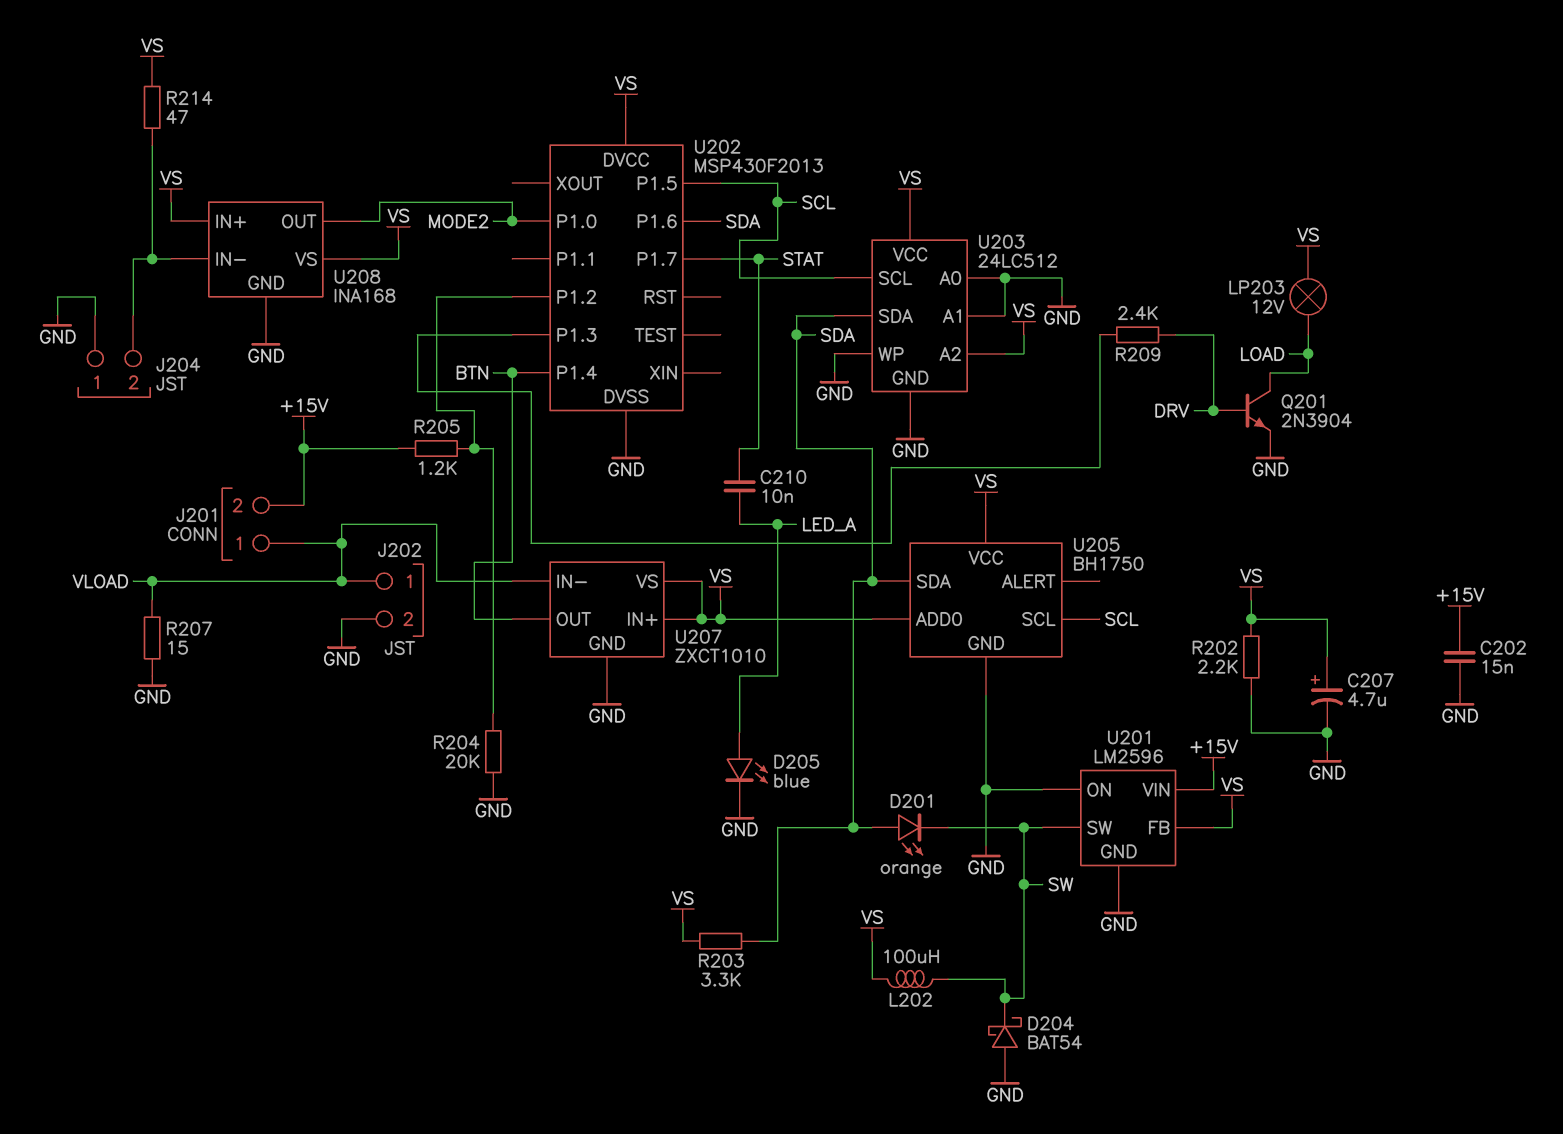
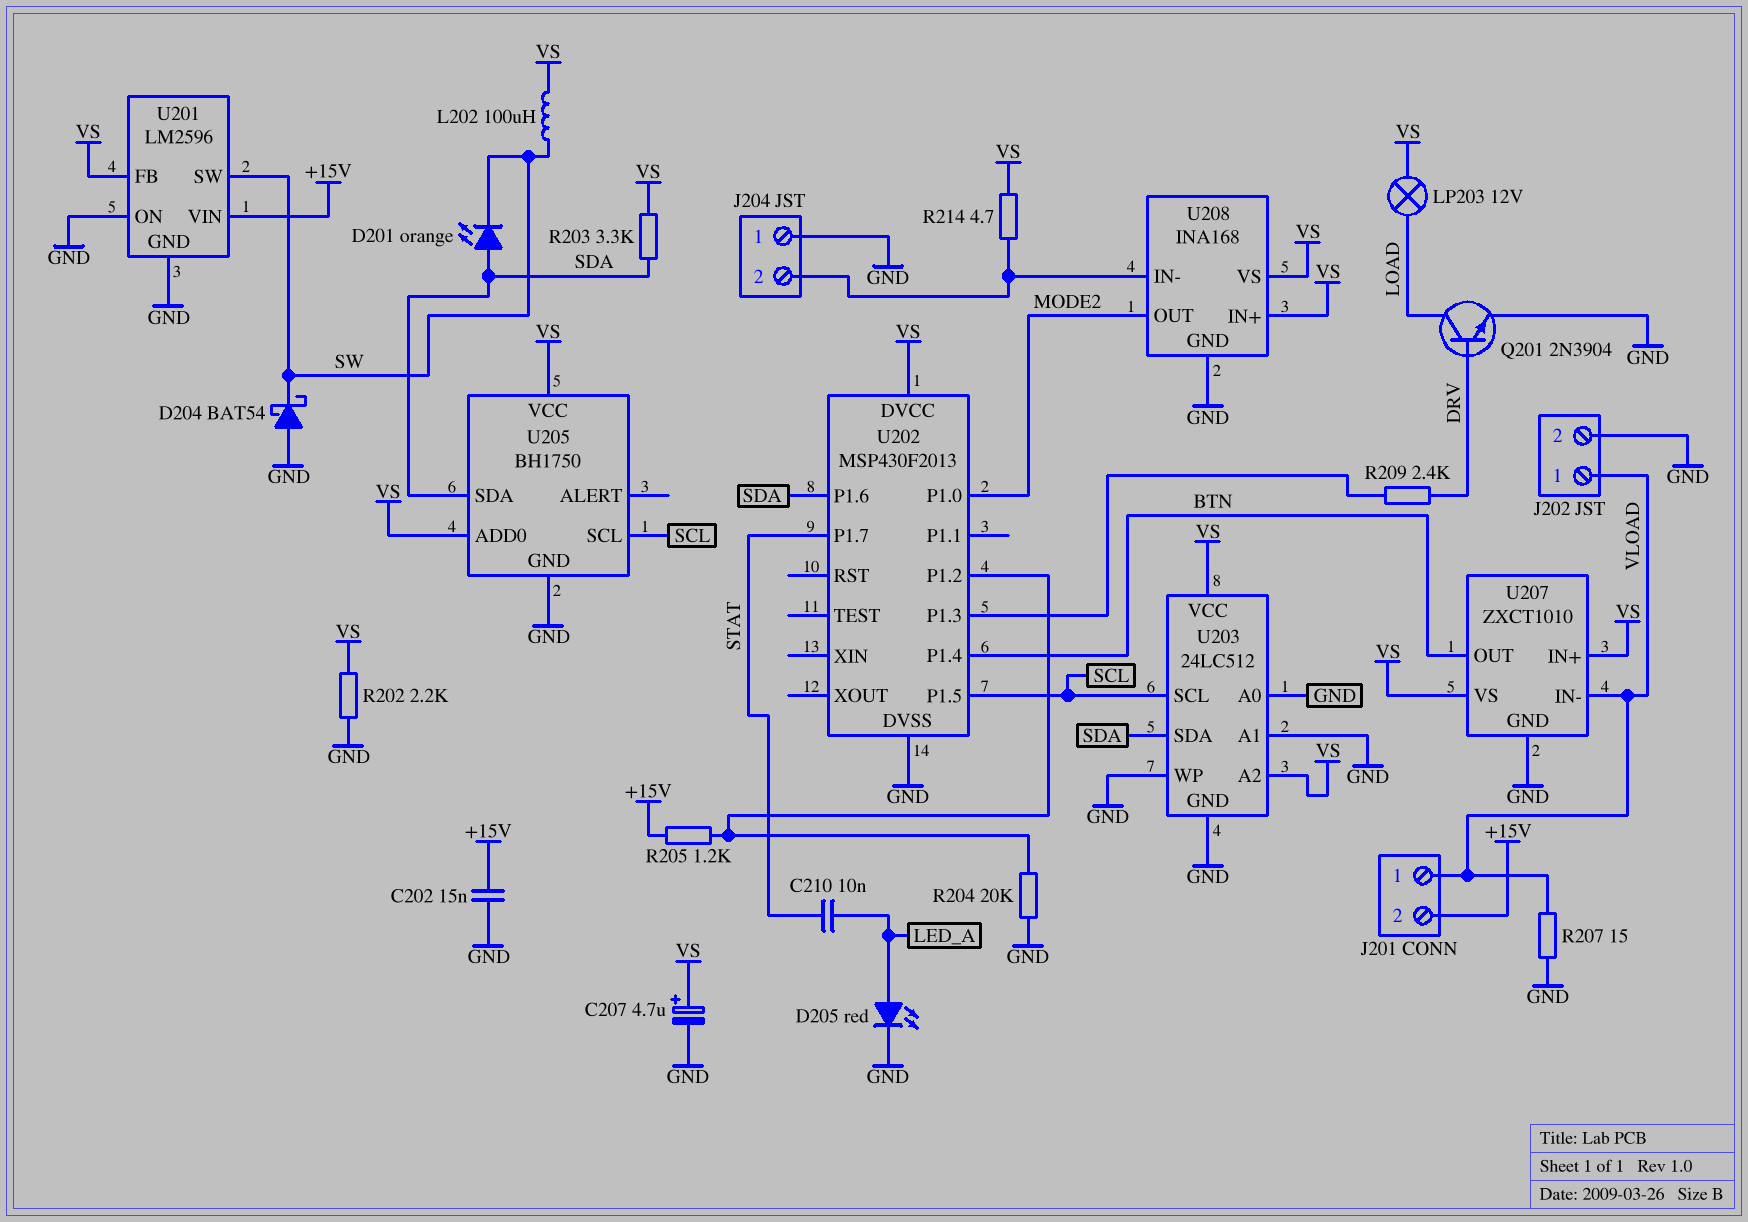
D205: LED blue (A LED_A, K GND) -> LED red (A LED_A, K GND)
R214: 47 (J204/2, VS) -> 4.7 (J204/2, VS)

